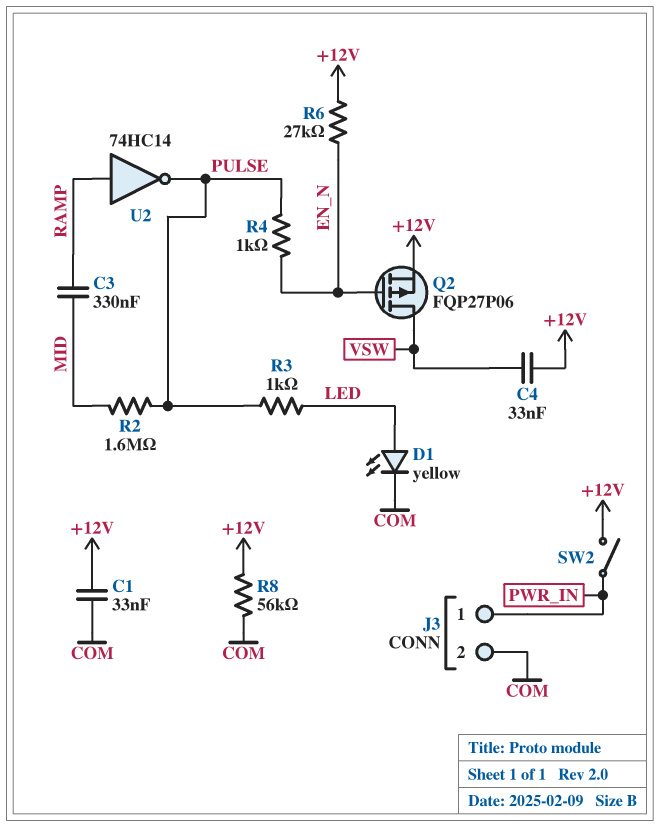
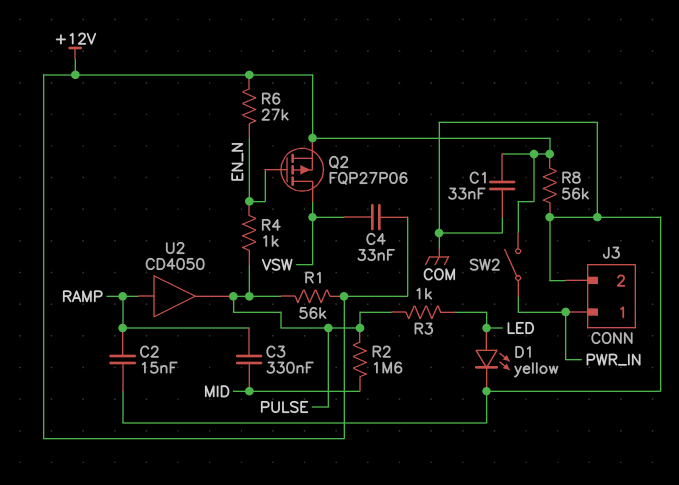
C2: none -> 15nF (COM, RAMP)
R1: none -> 56k (+12V, PULSE)
U2: NOT 74HC14 (in RAMP, out PULSE) -> buffer CD4050 (in RAMP, out PULSE)

